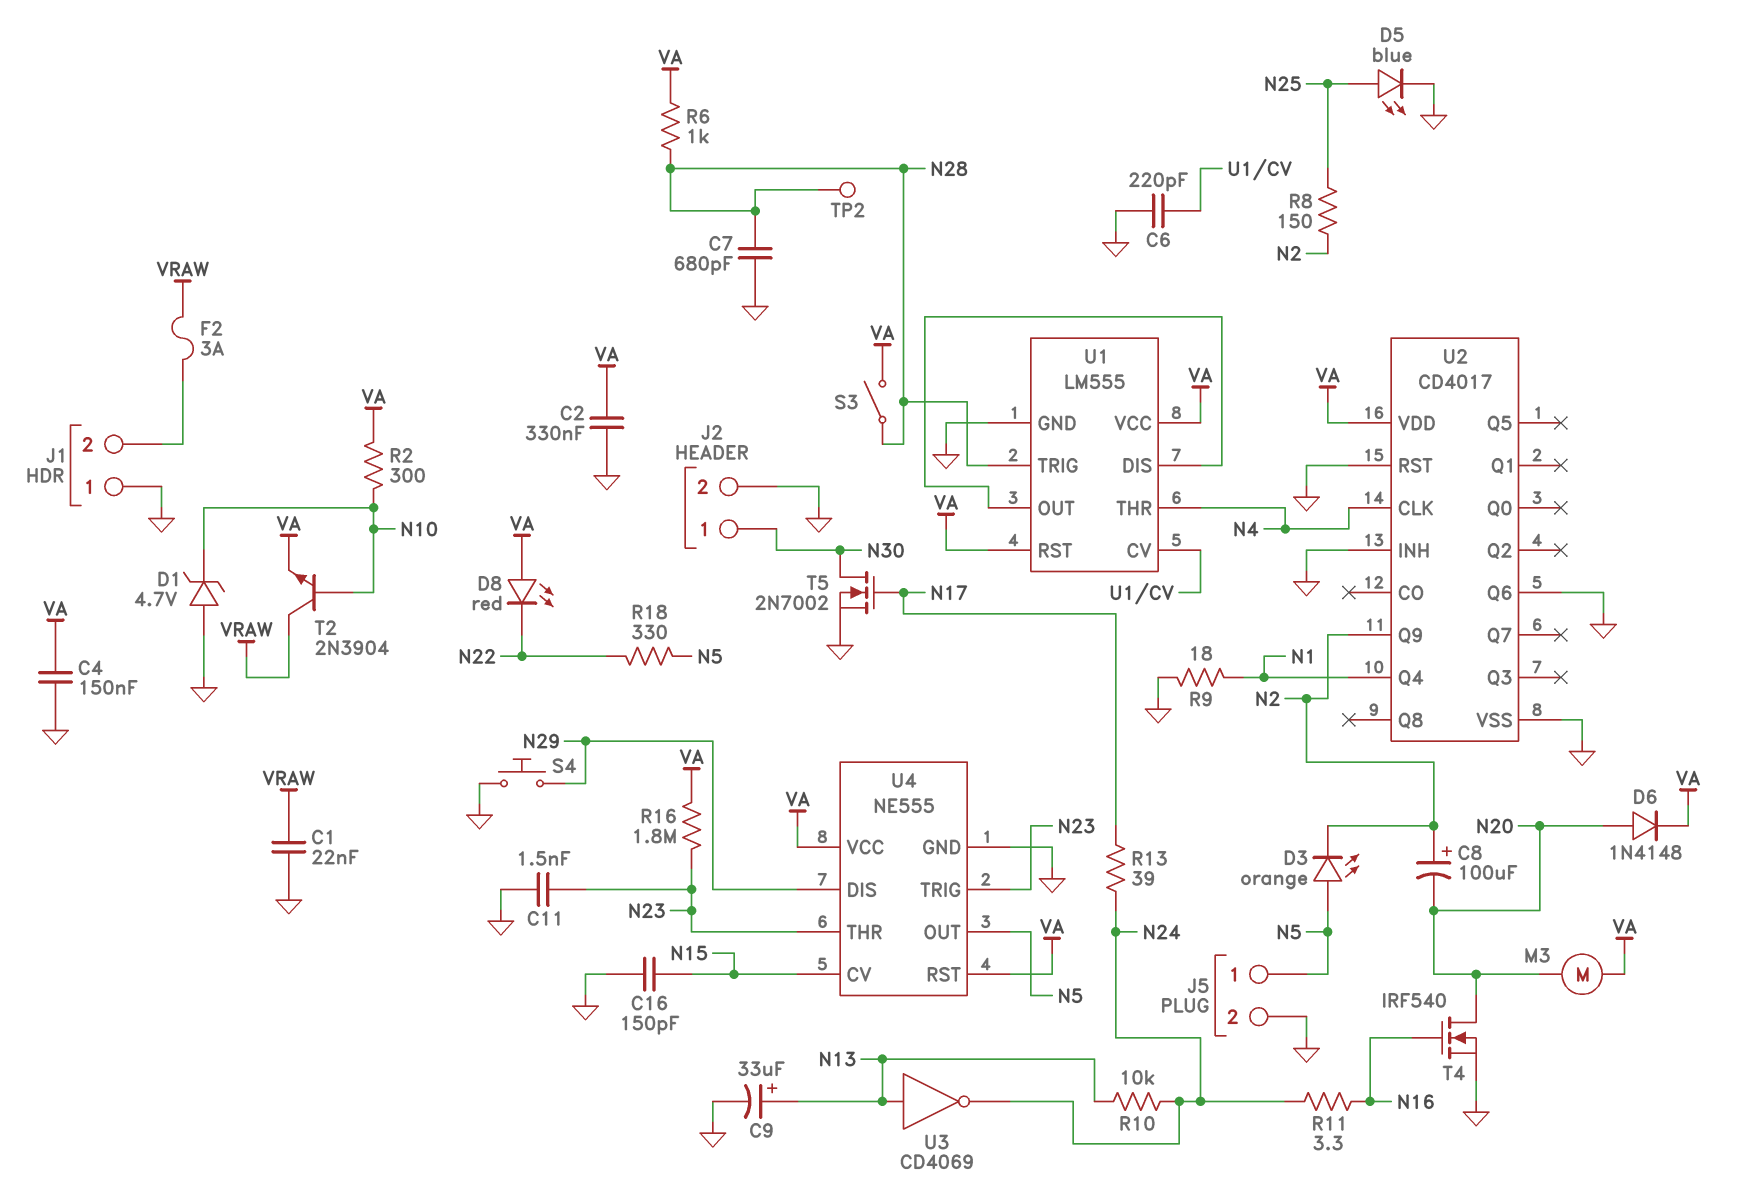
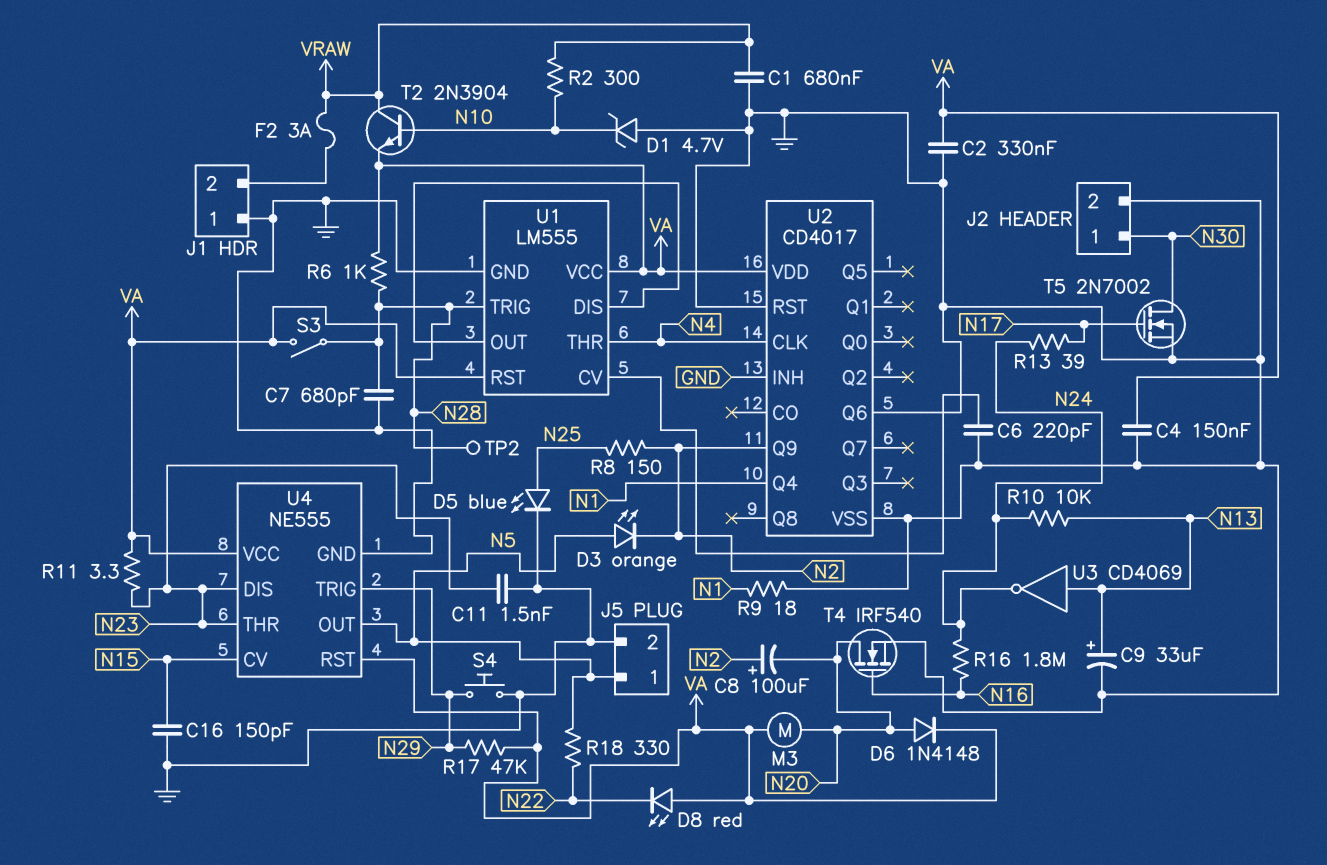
C1: 22nF (GND, VRAW) -> 680nF (GND, VRAW)
R2: 300 (N10, VA) -> 300 (N10, VRAW)
R11: 3.3 (N16, N24) -> 3.3 (N23, VA)
R16: 1.8M (N23, VA) -> 1.8M (N16, N24)
R17: none -> 47k (N29, VA)
U4 pin DIS: N29 -> N23
U4 pin TRIG: N23 -> N29

